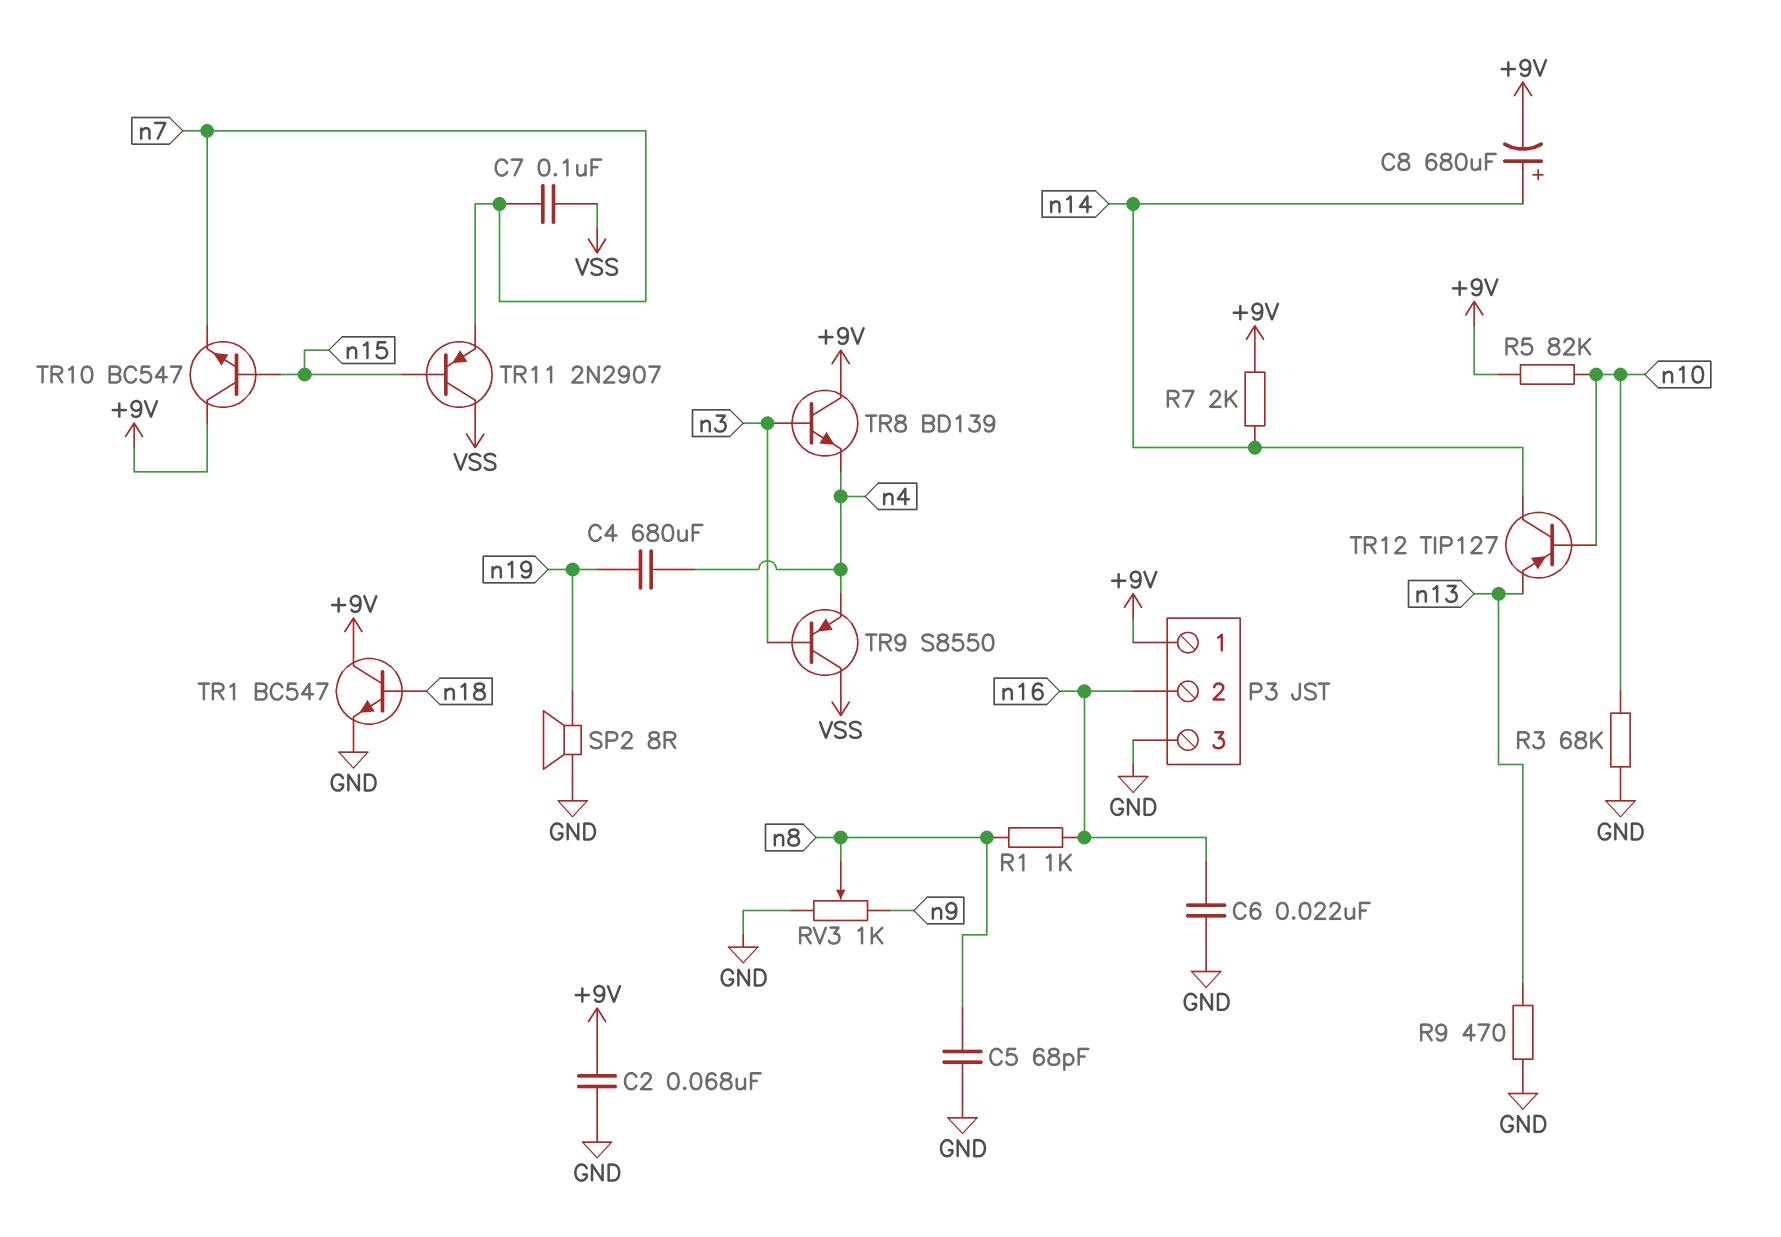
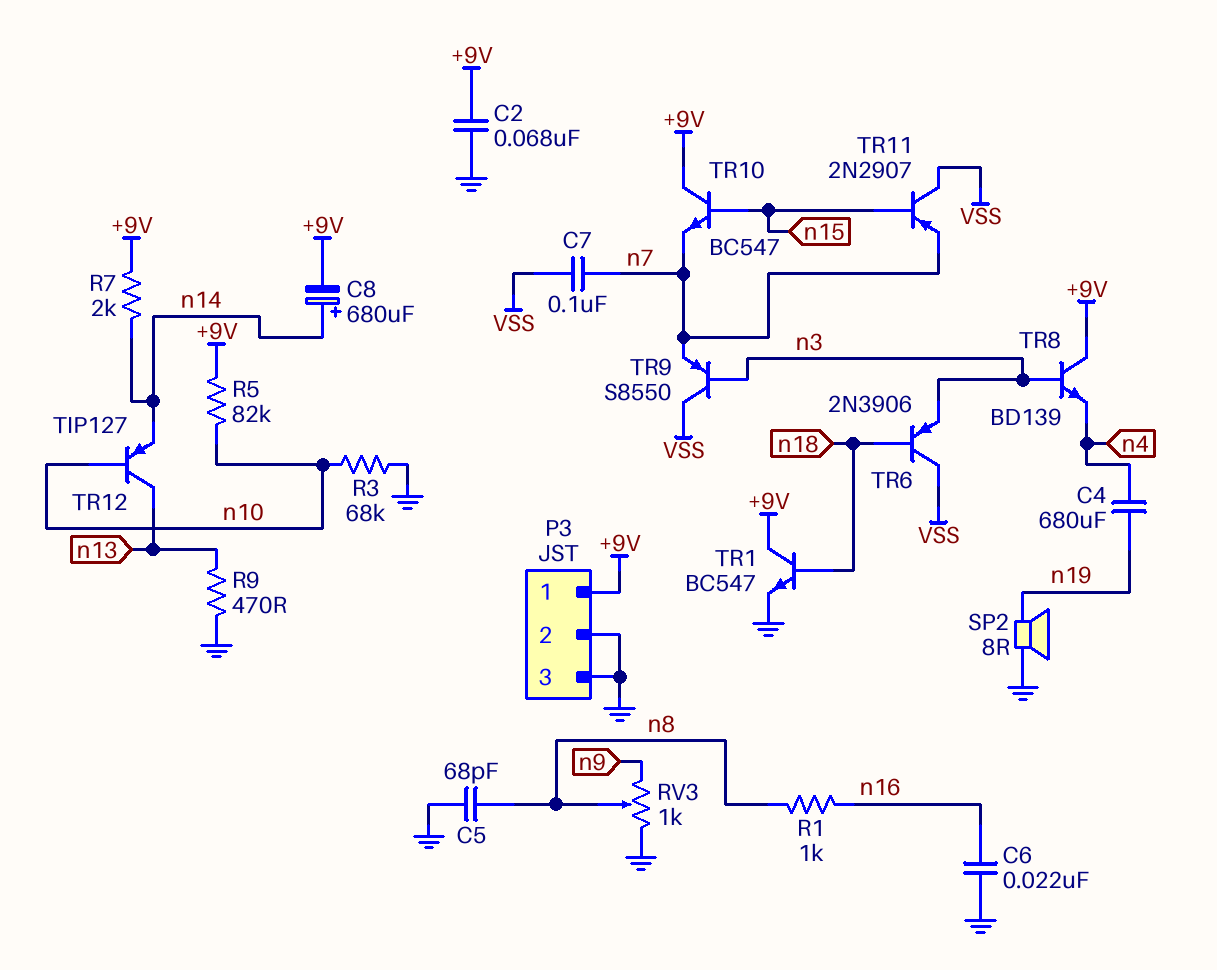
P3 pin 2: n16 -> GND
TR6: none -> PNP 2N3906 (B n18, C VSS, E n3)
TR9: PNP S8550 (B n3, C VSS, E n4) -> PNP S8550 (B n3, C VSS, E n7)
TR12: PNP TIP127 (B n10, C n14, E n13) -> PNP TIP127 (B n10, C n13, E n14)

